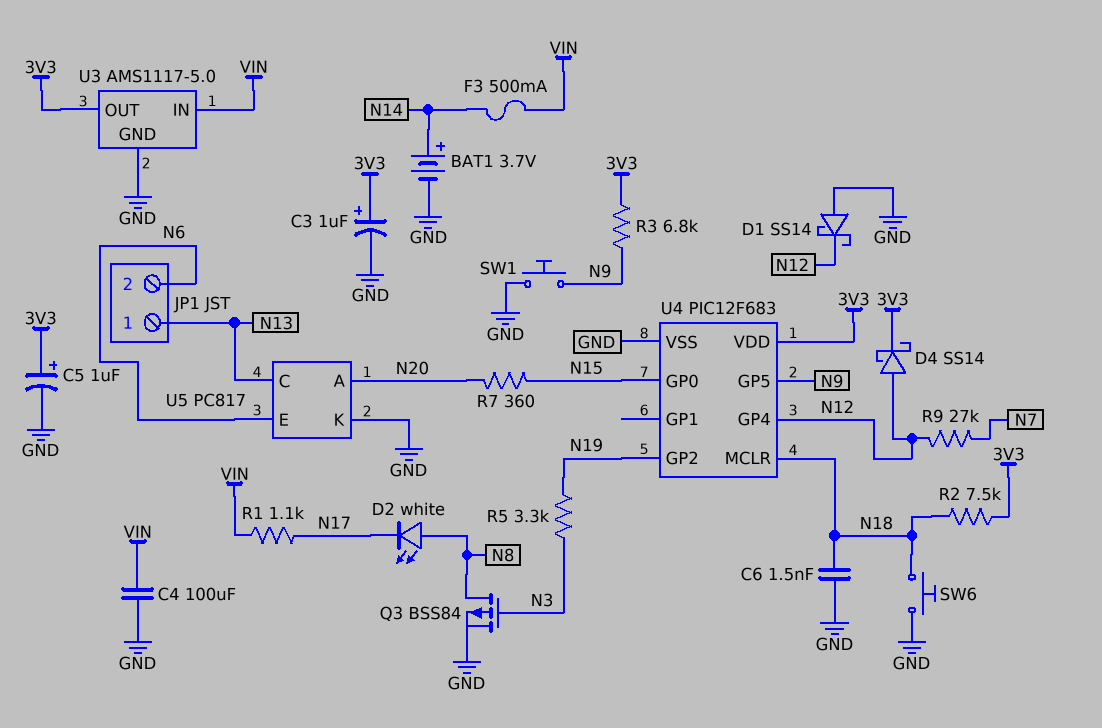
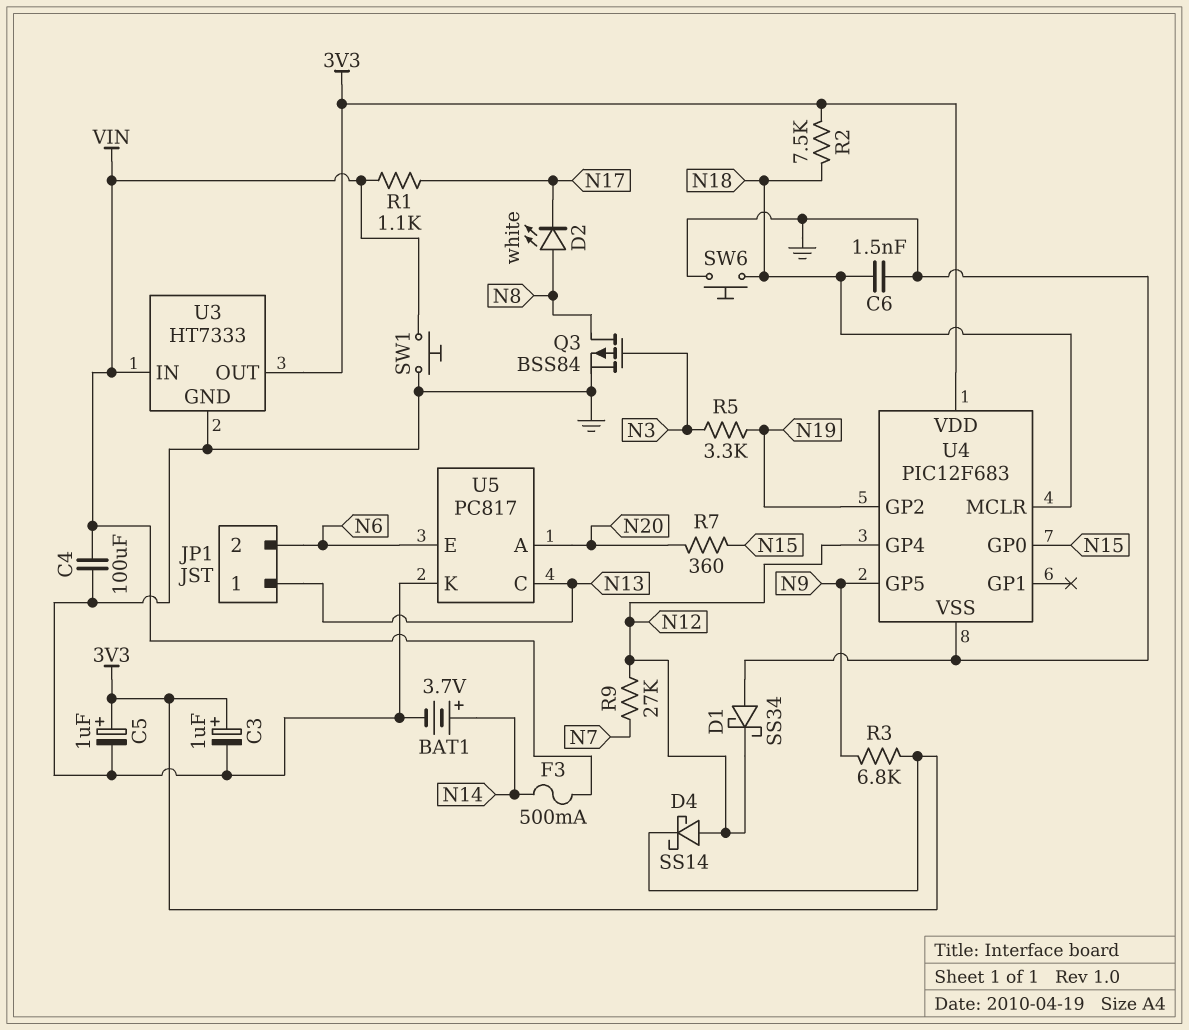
D1: schottky SS14 (A GND, K N12) -> schottky SS34 (A GND, K N12)
SW1: button (GND, N9) -> button (GND, VIN)
U3: AMS1117-5.0 -> HT7333

